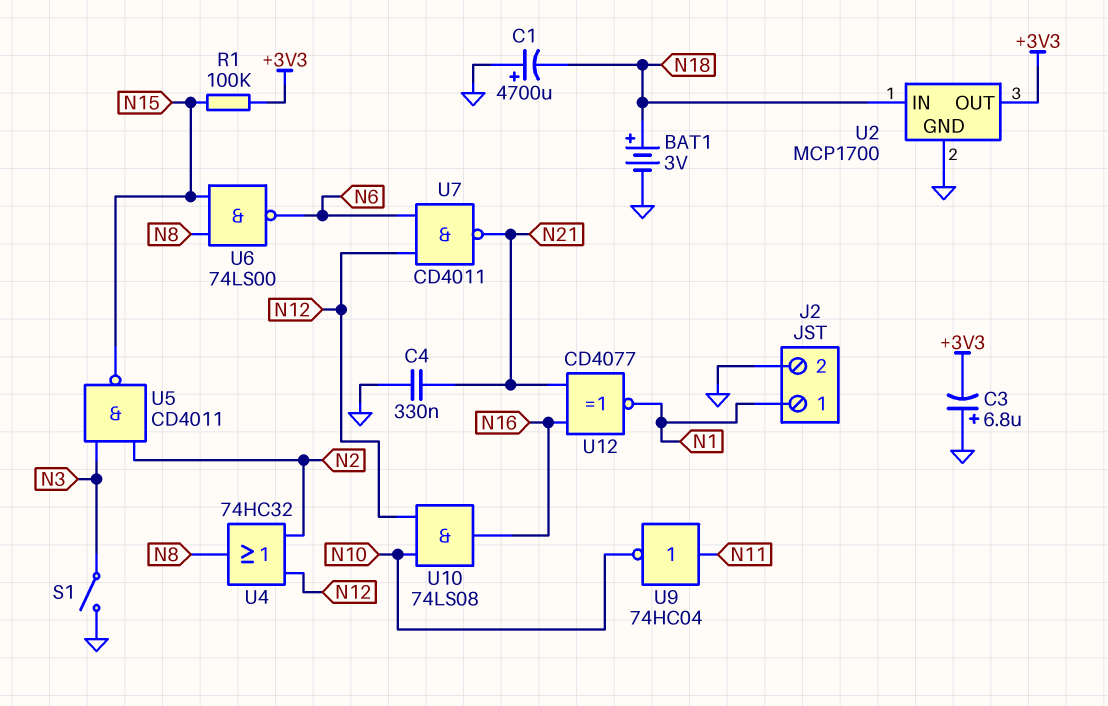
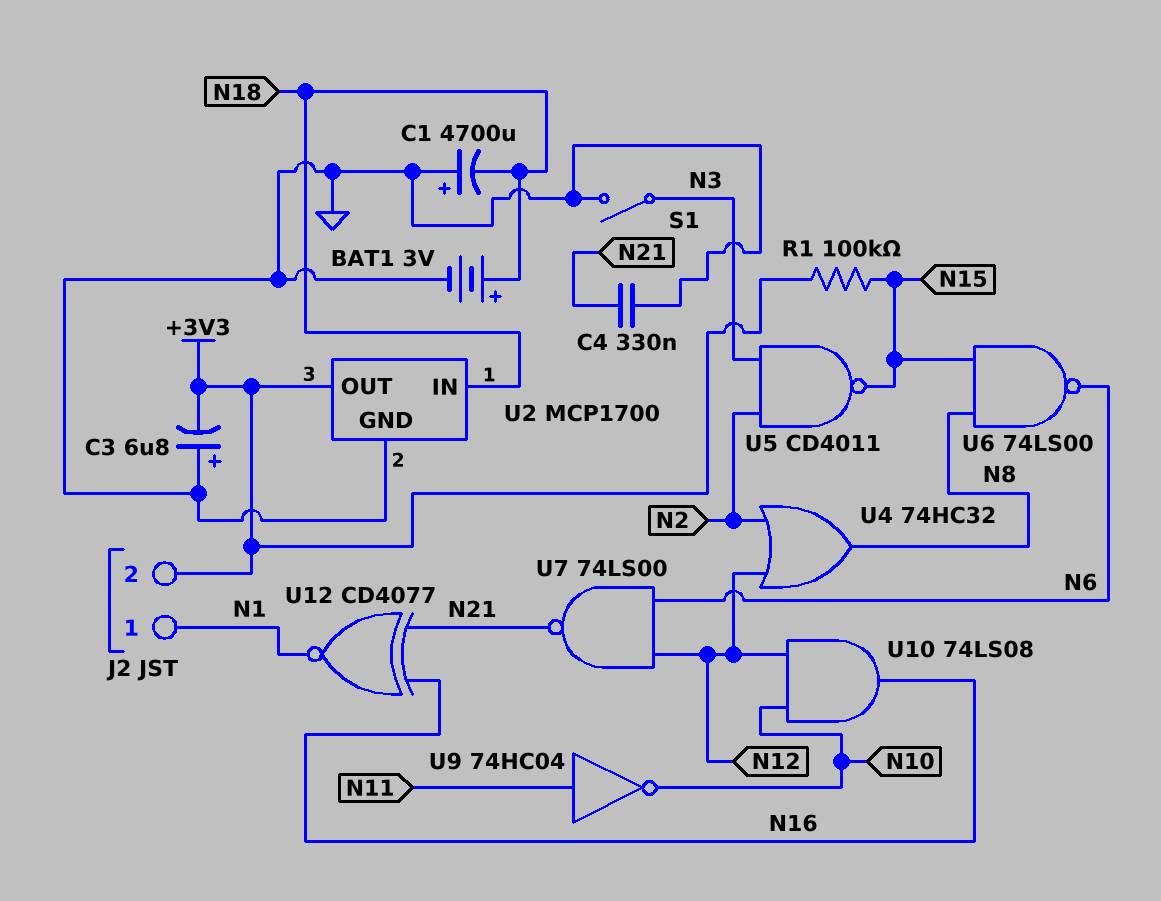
J2 pin 2: GND -> +3V3
U7: NAND CD4011 (in N6, in N12, out N21) -> NAND 74LS00 (in N6, in N12, out N21)

